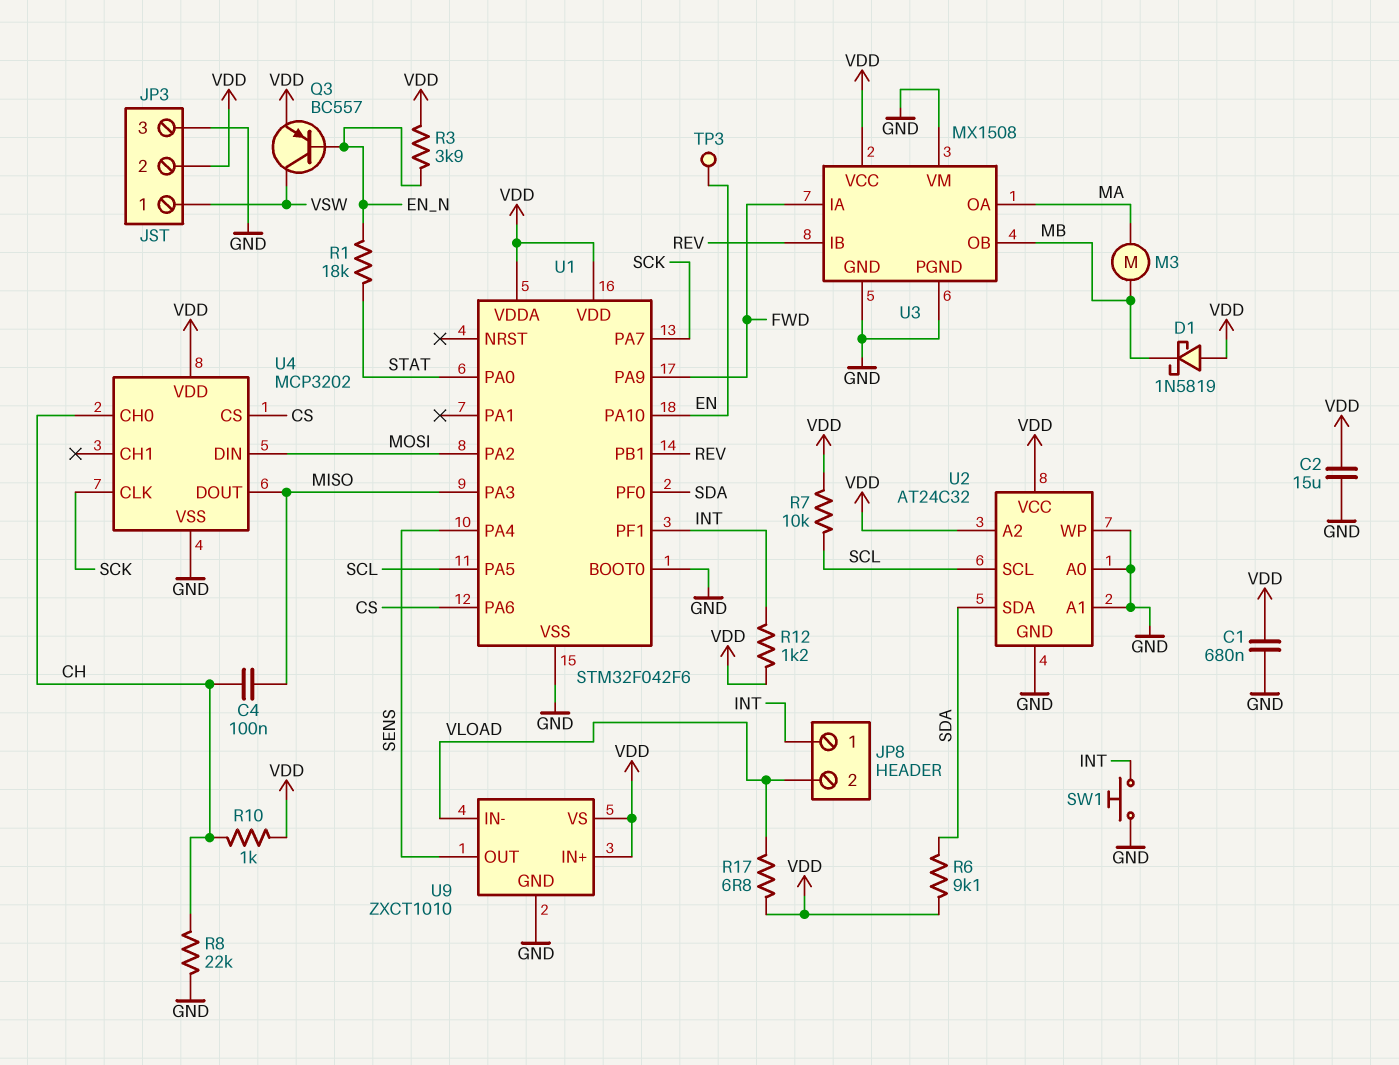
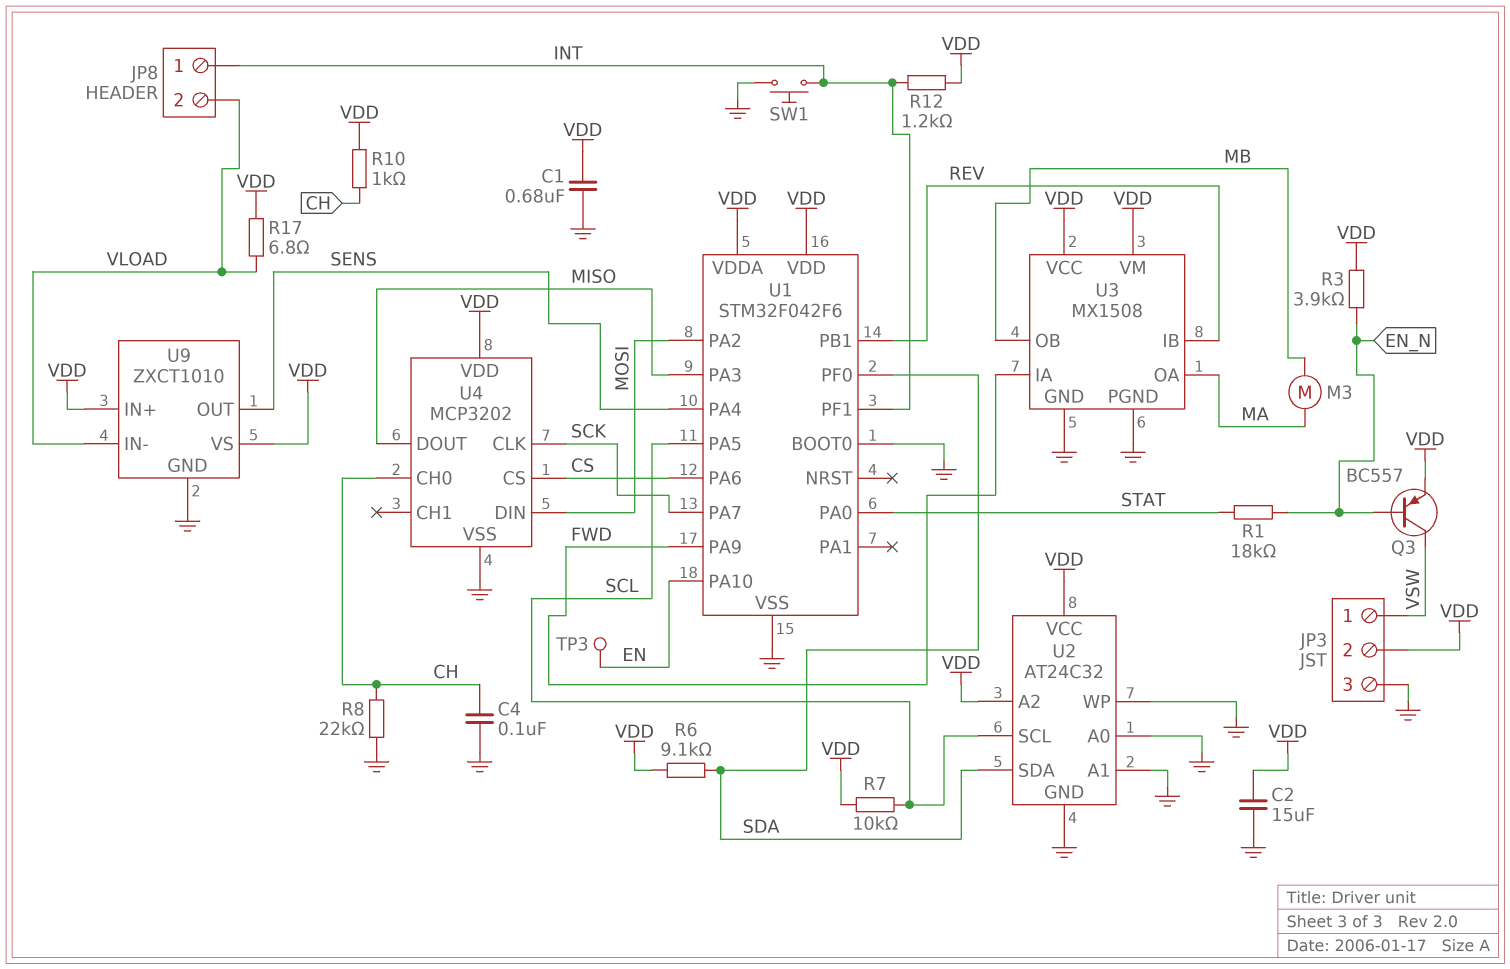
C4: 100nF (CH, MISO) -> 100nF (CH, GND)
D1: schottky 1N5819 (A VDD, K MB) -> none
U3 pin VM: GND -> VDD

